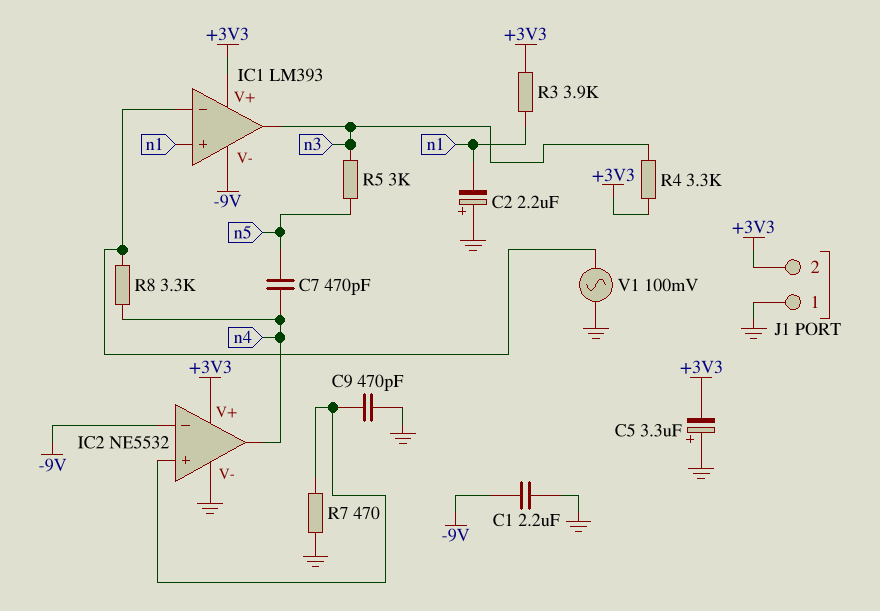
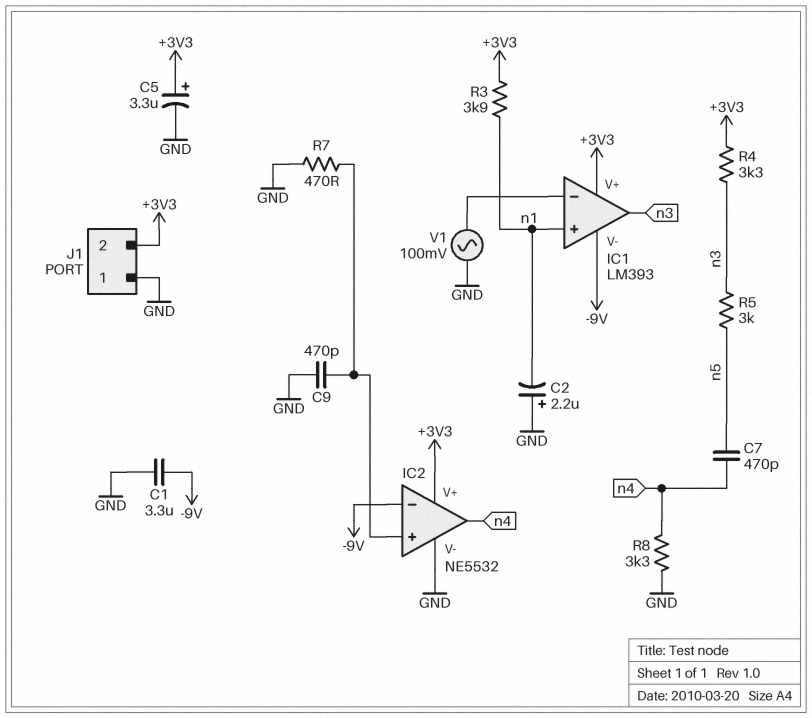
C1: 2.2uF (-9V, GND) -> 3.3uF (-9V, GND)
C5: 3.3uF (plus GND, minus +3V3) -> 3.3uF (plus +3V3, minus GND)
R8: 3.3k (IC1/in-, n4) -> 3.3k (GND, n4)

